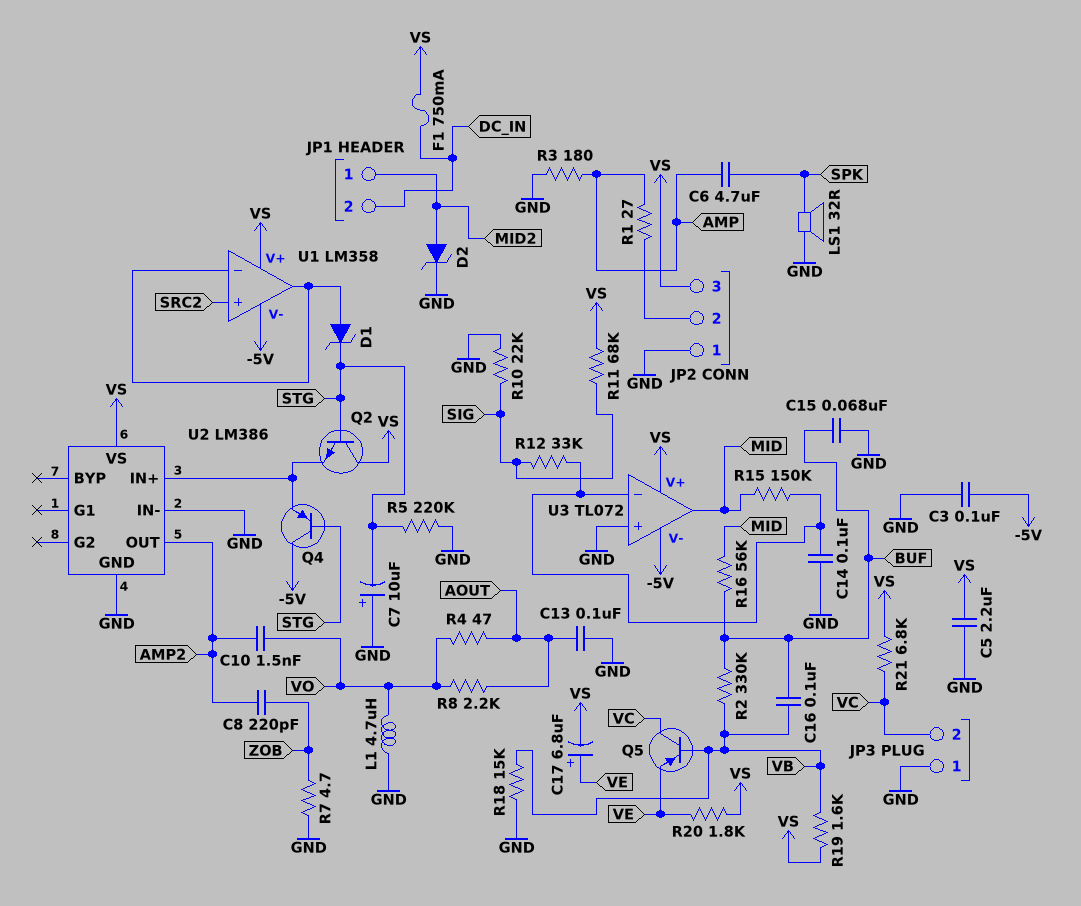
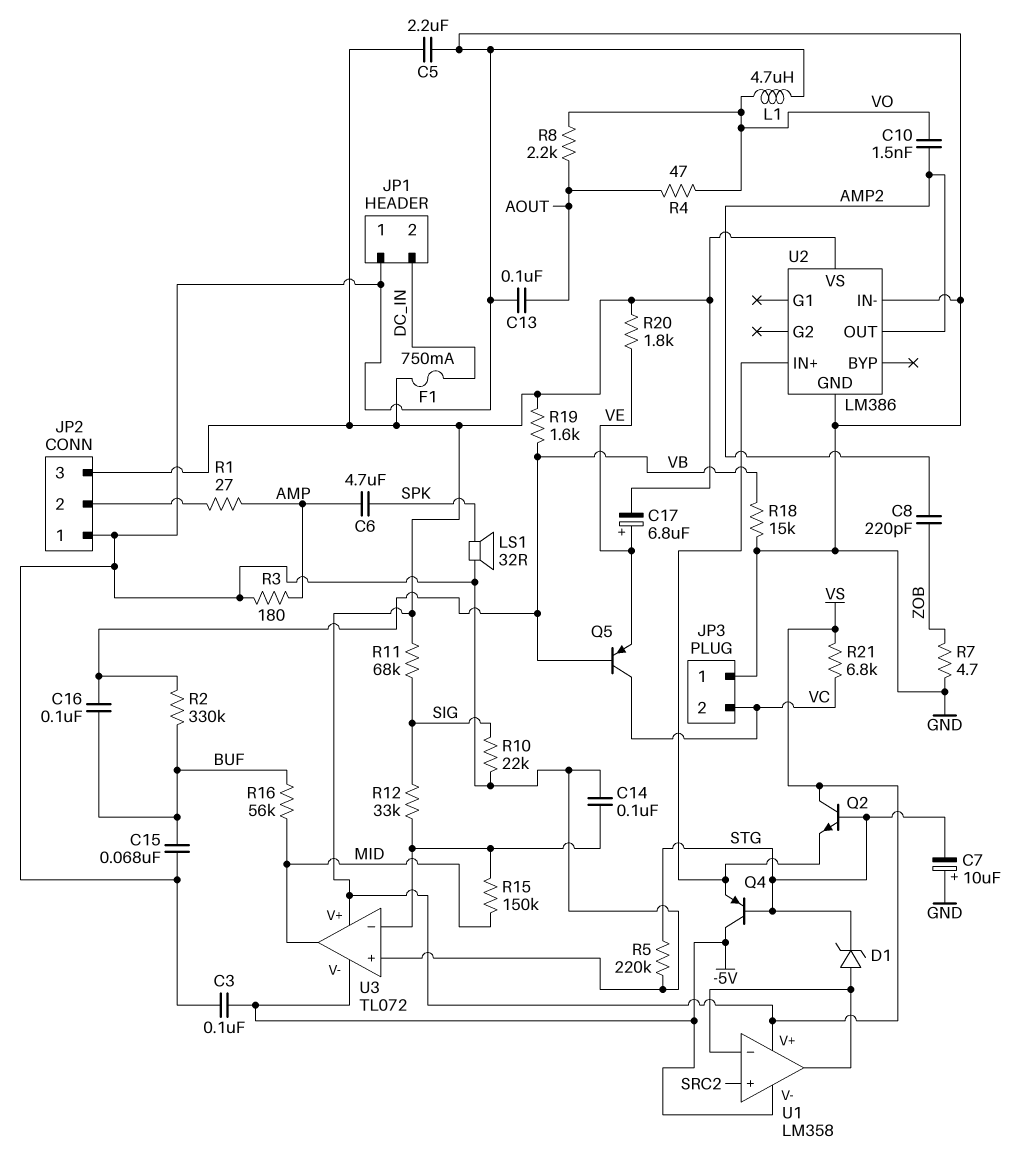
D2: zener (A MID2, K GND) -> none
JP1 pin 1: MID2 -> GND

